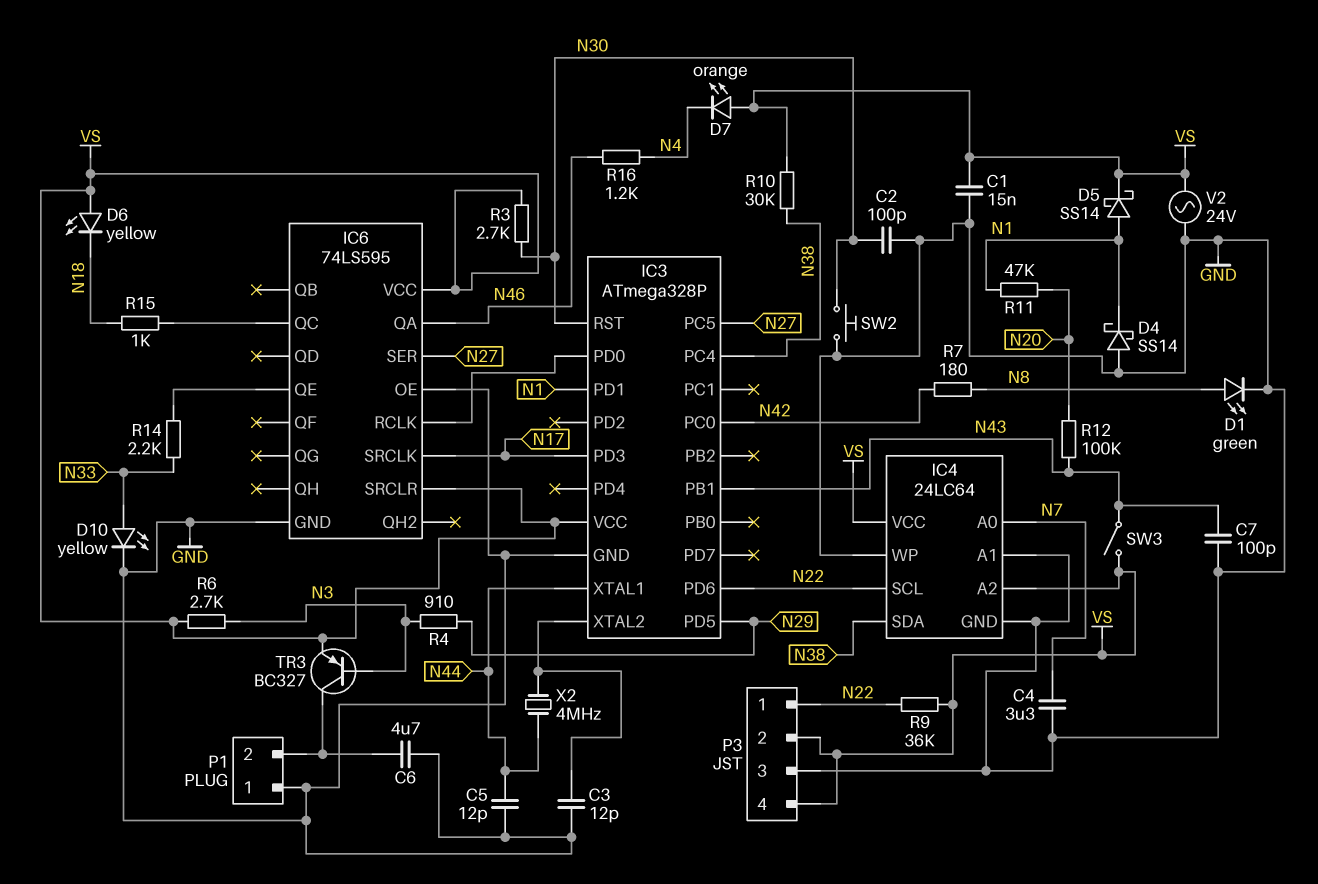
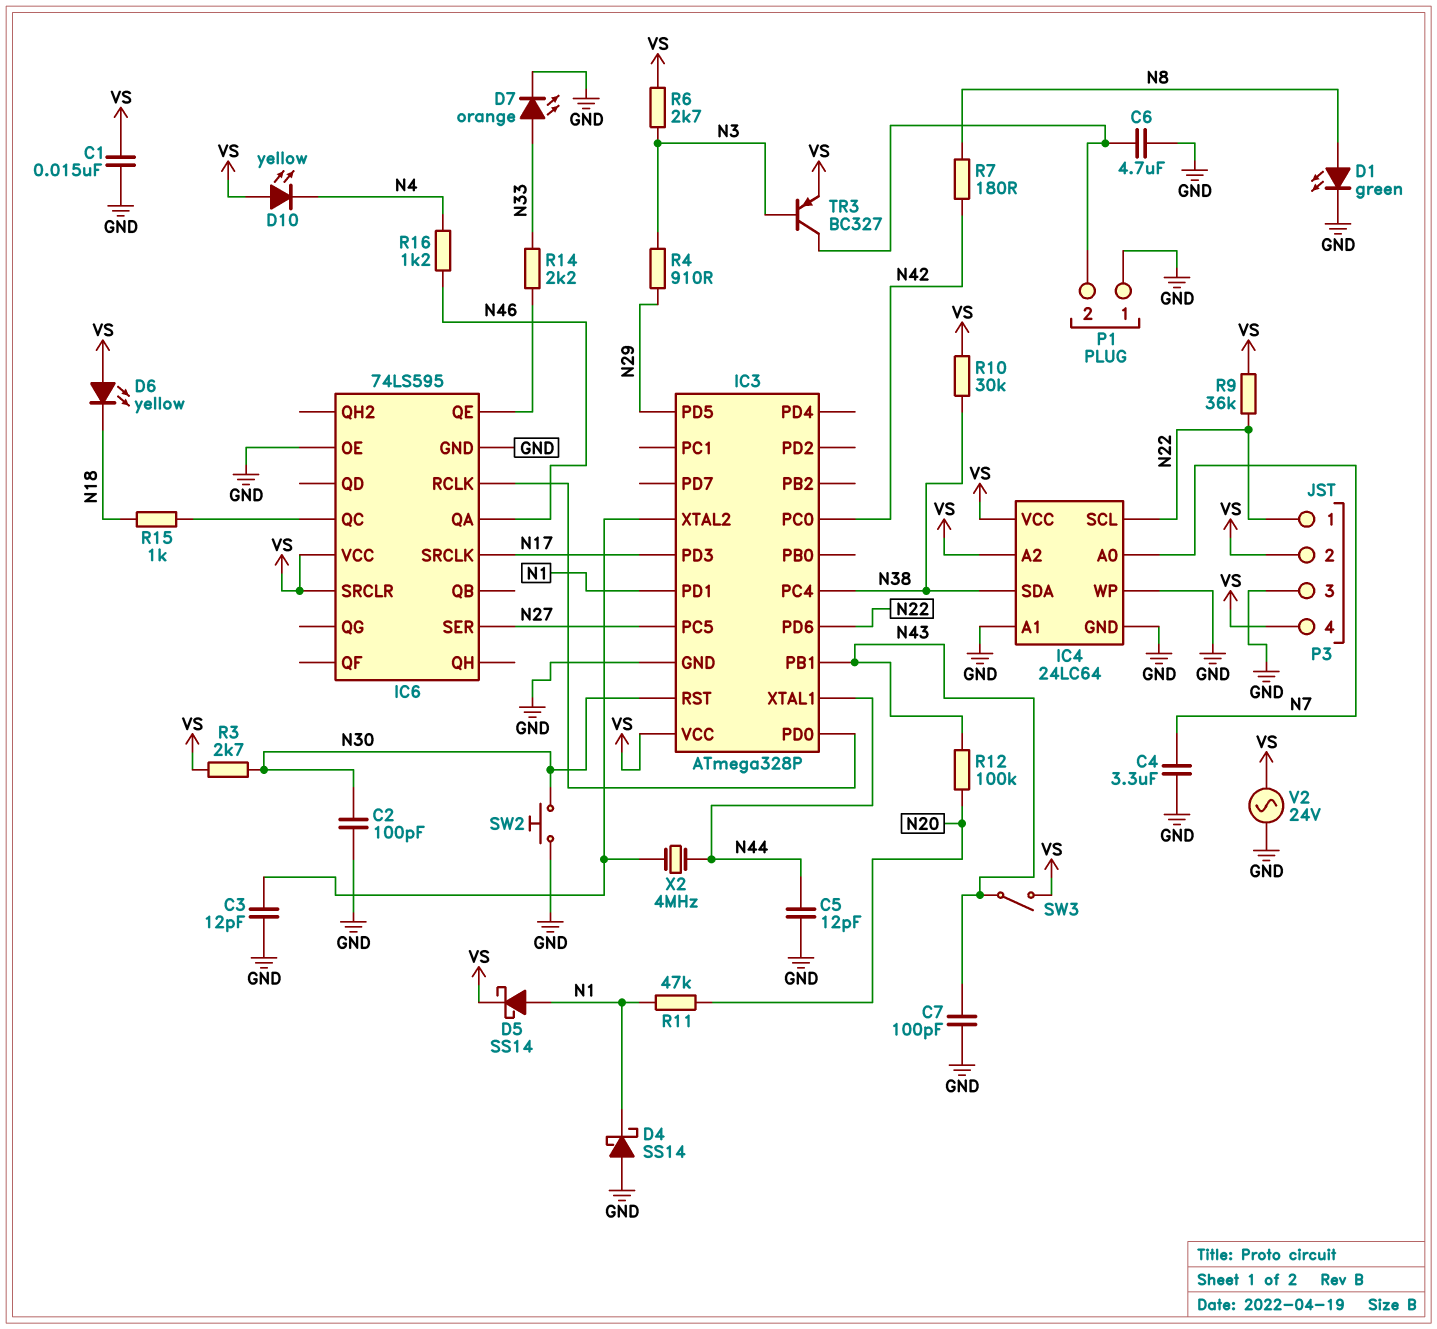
D7: LED orange (A VS, K N4) -> LED orange (A N33, K GND)
D10: LED yellow (A N33, K GND) -> LED yellow (A VS, K N4)

